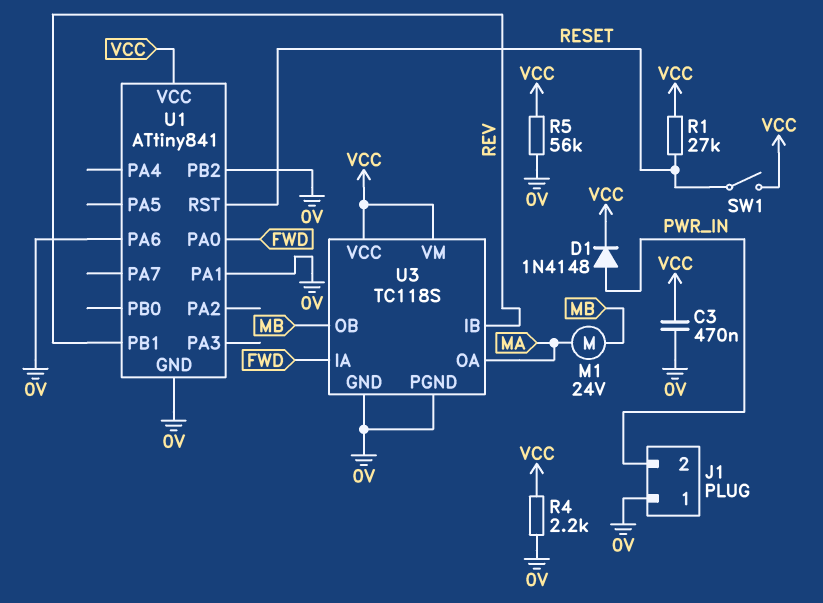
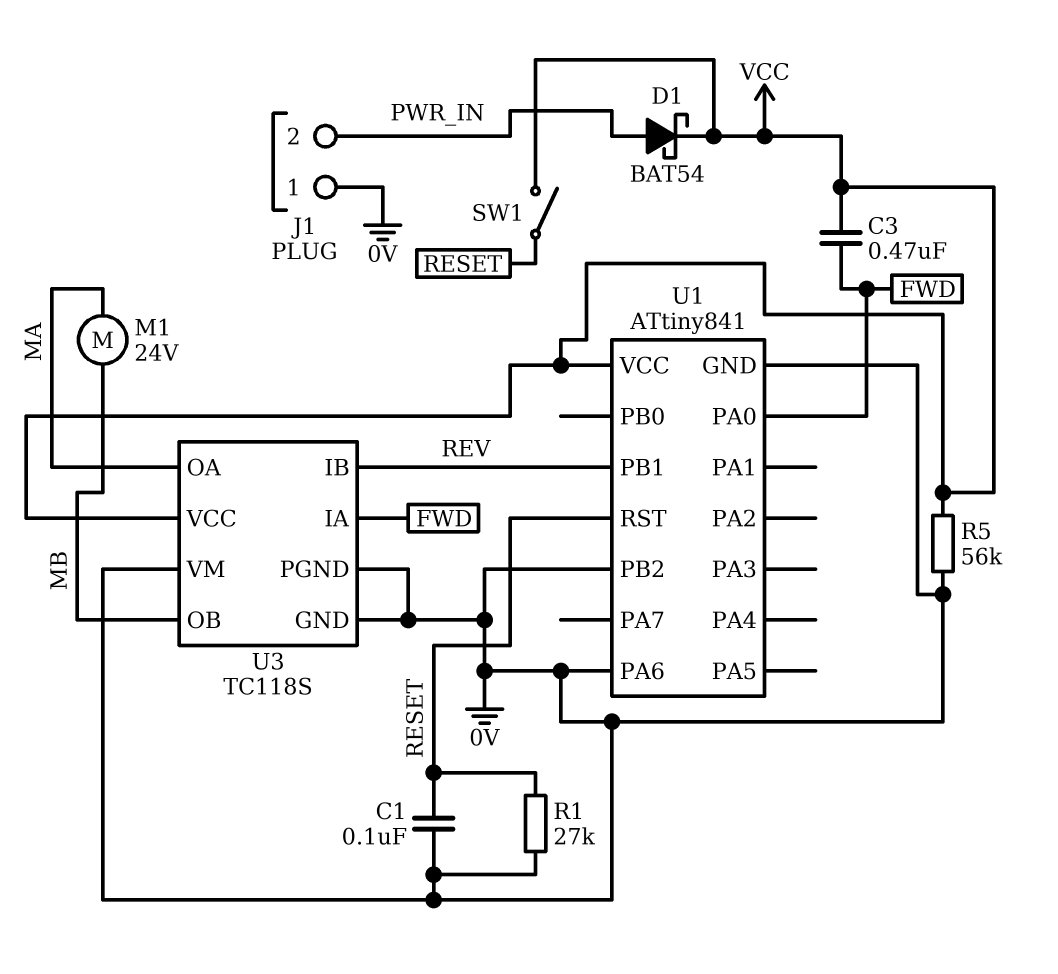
C1: none -> 100nF (0V, RESET)
C3: 470nF (0V, VCC) -> 470nF (FWD, VCC)
D1: diode 1N4148 (A PWR_IN, K VCC) -> schottky BAT54 (A PWR_IN, K VCC)
R1: 27k (RESET, VCC) -> 27k (0V, RESET)
R4: 2.2k (0V, VCC) -> none
U1 pin PA1: 0V -> none
U3 pin VM: VCC -> 0V

